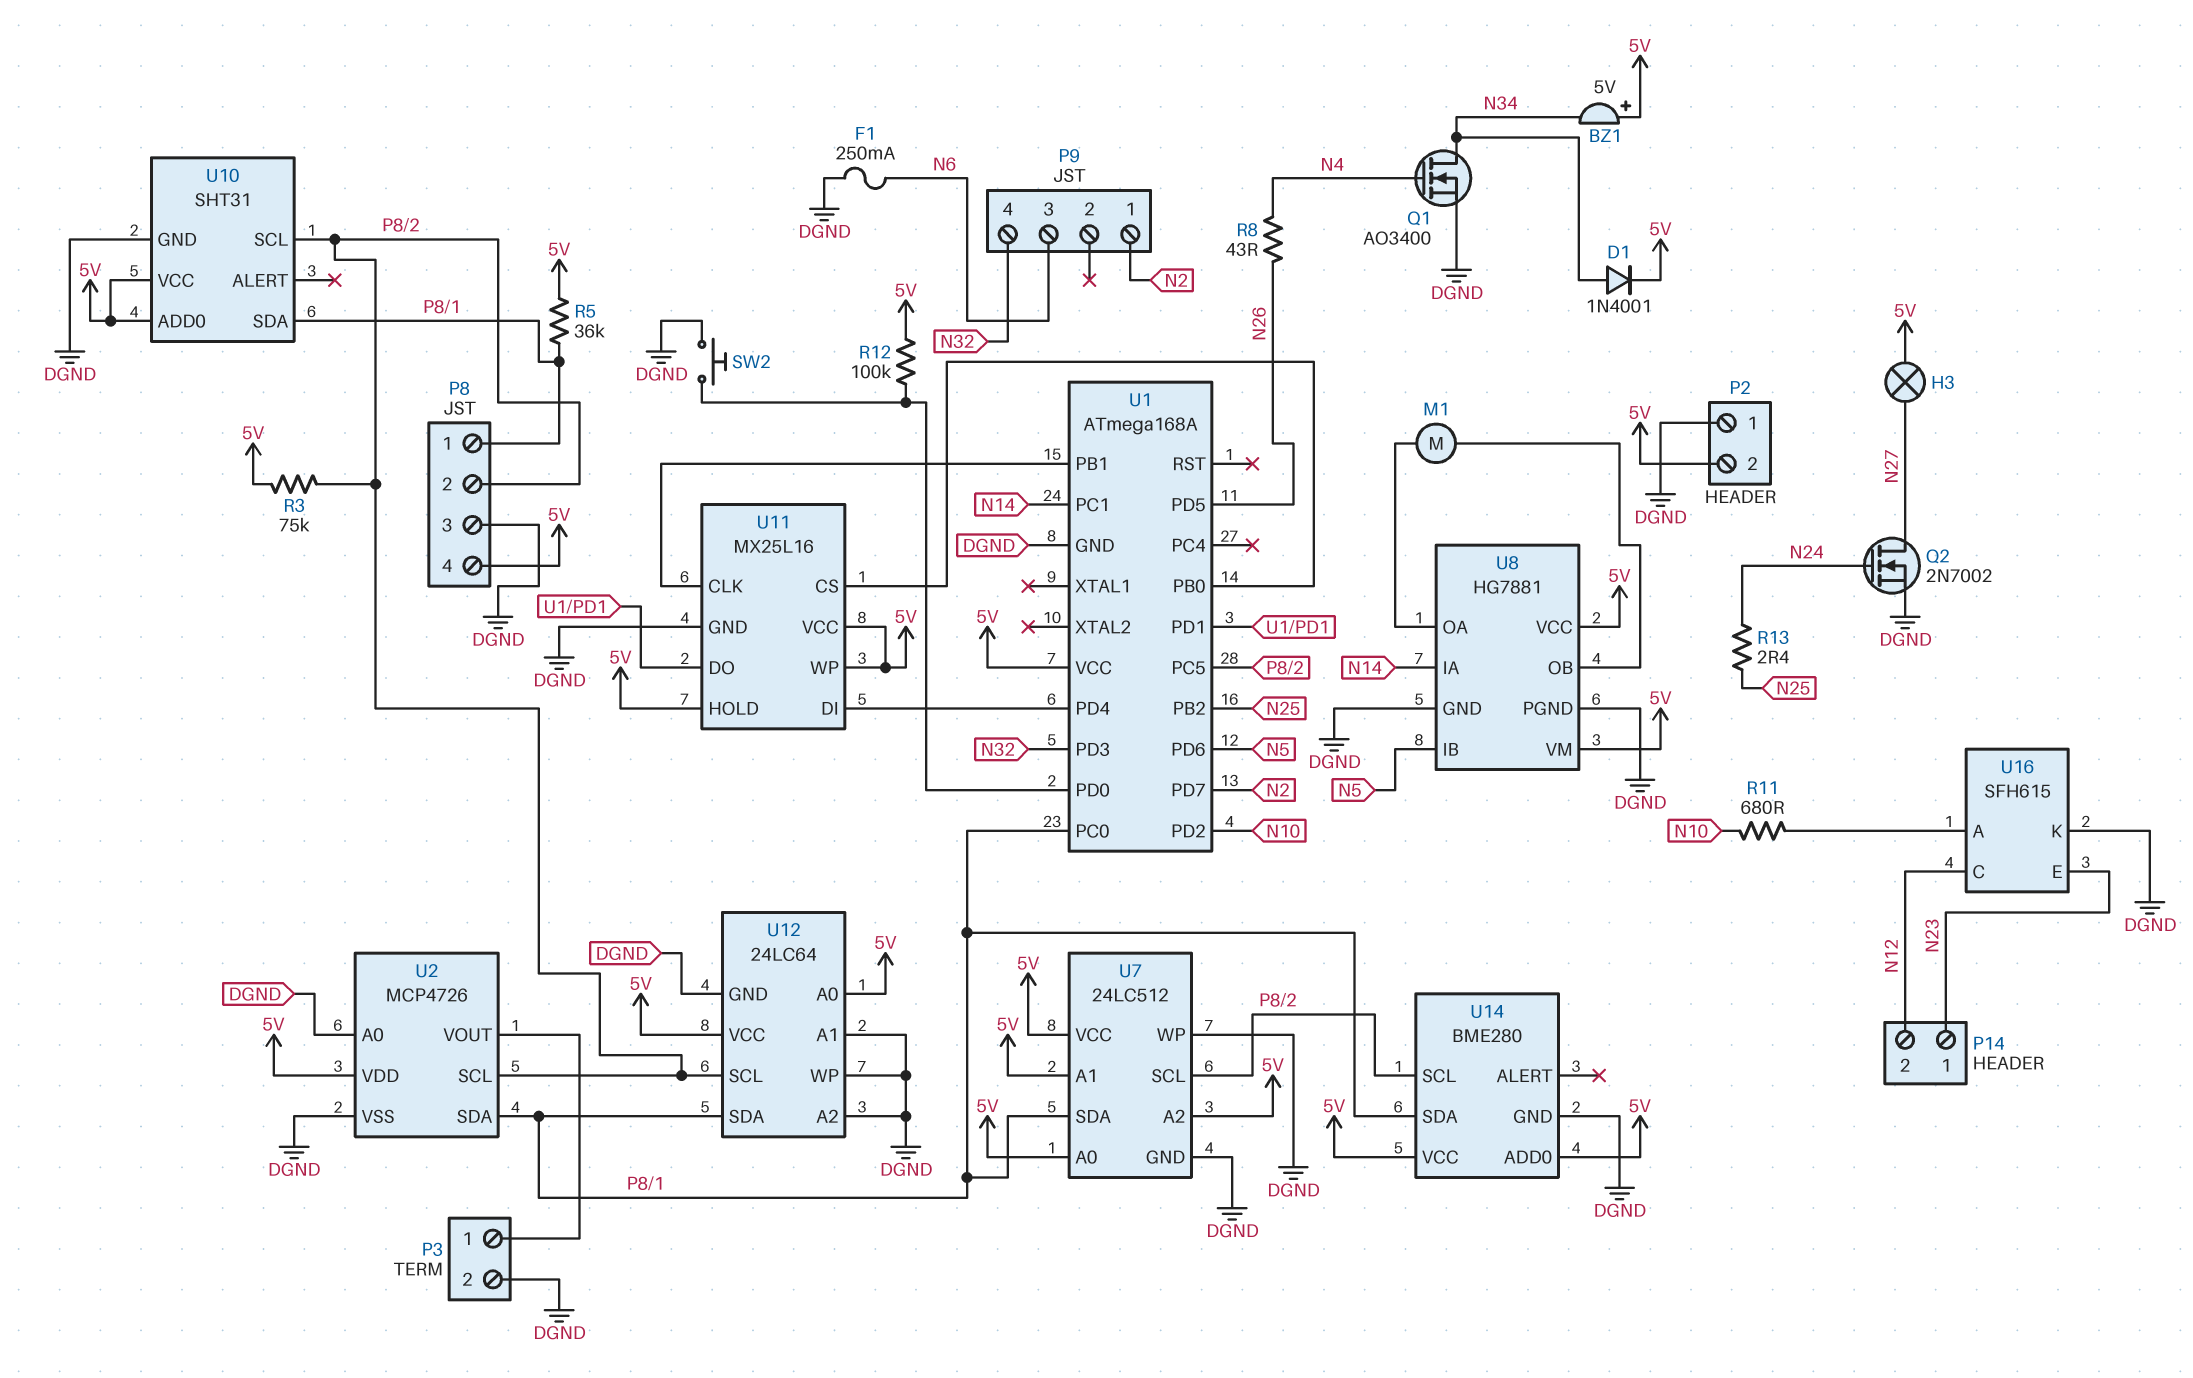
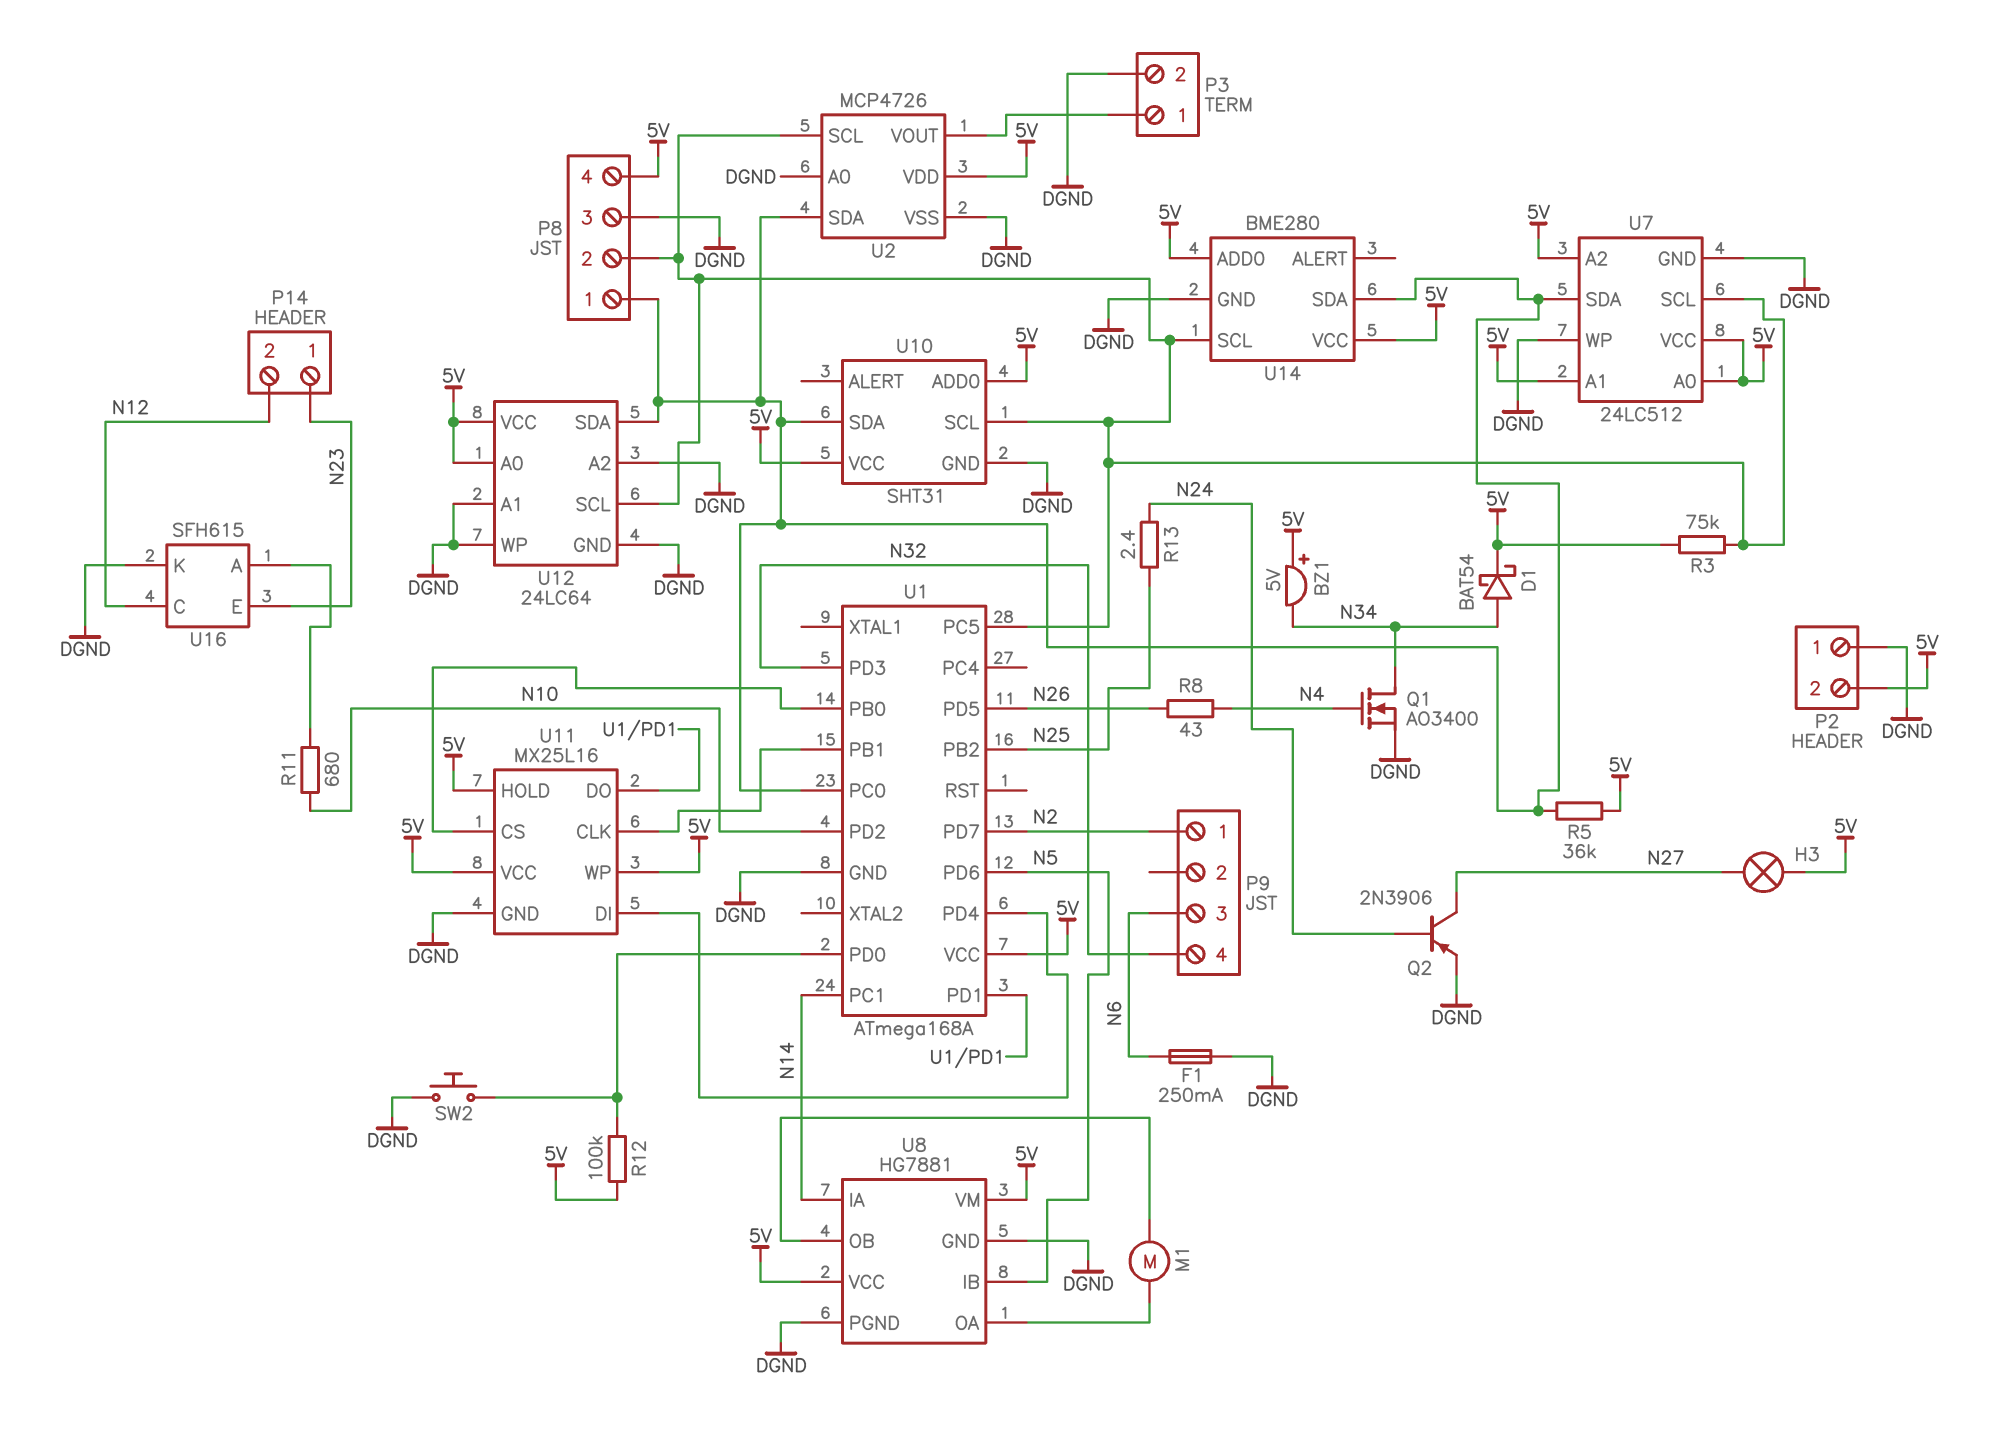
D1: diode 1N4001 (A N34, K 5V) -> schottky BAT54 (A N34, K 5V)
Q2: NMOS 2N7002 (G N24, D N27, S DGND) -> PNP 2N3906 (B N24, C N27, E DGND)

